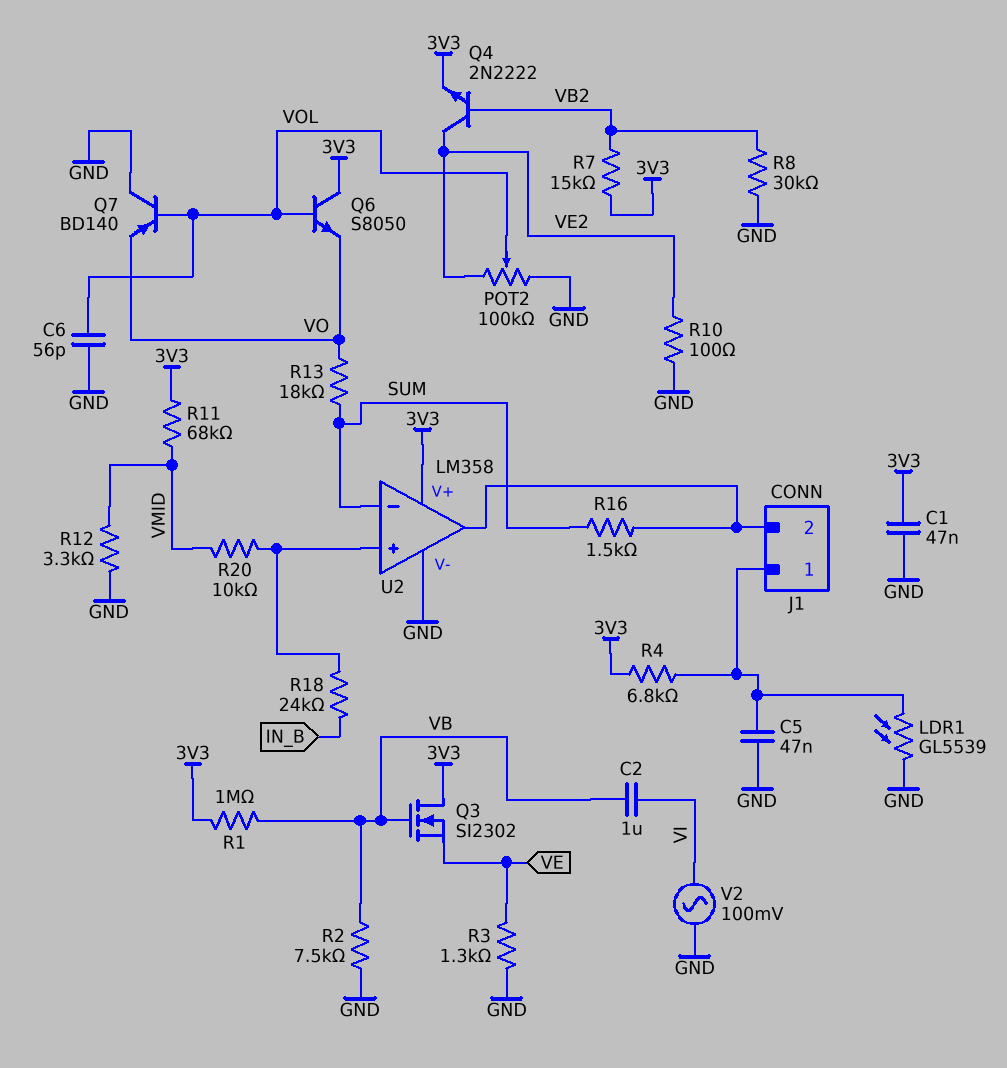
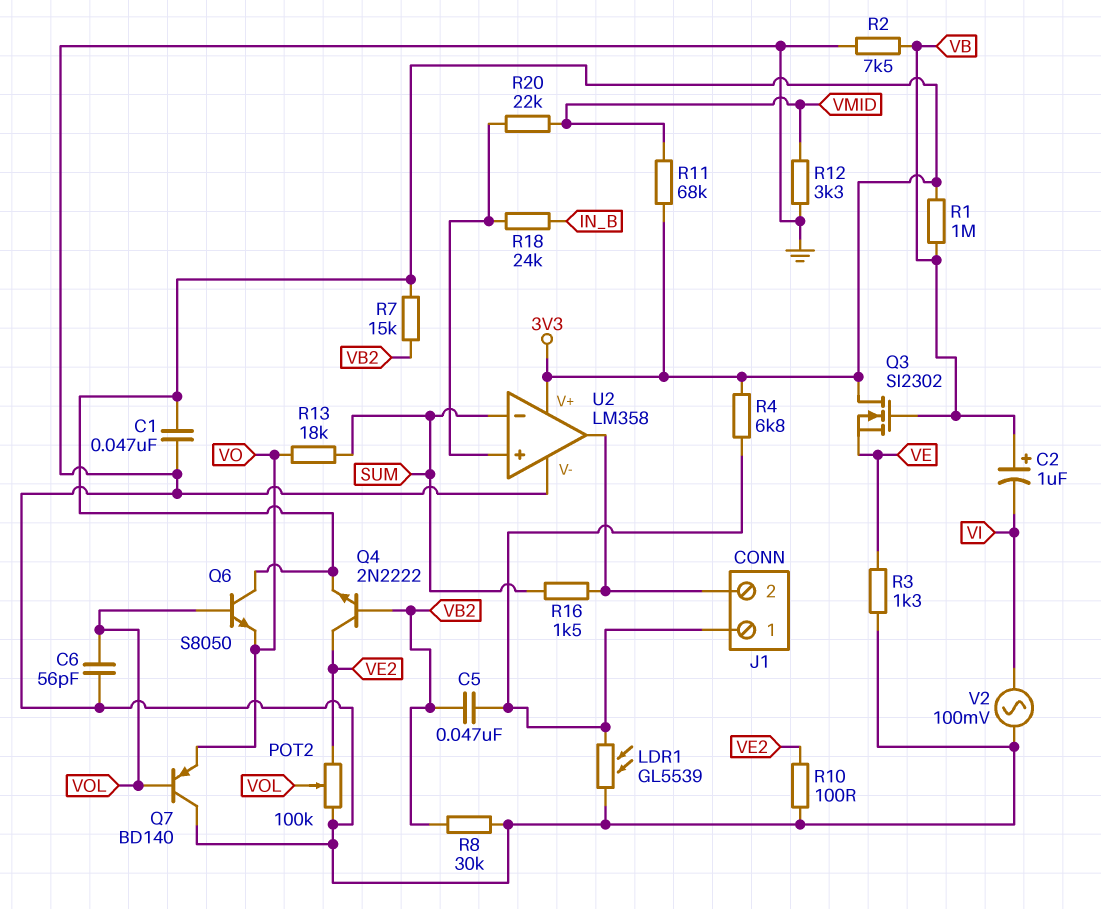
C2: 1uF (VB, VI) -> 1uF (plus VB, minus VI)
C5: 47nF (GND, J1/1) -> 47nF (J1/1, VB2)
R20: 10k (U2/in+, VMID) -> 22k (U2/in+, VMID)

